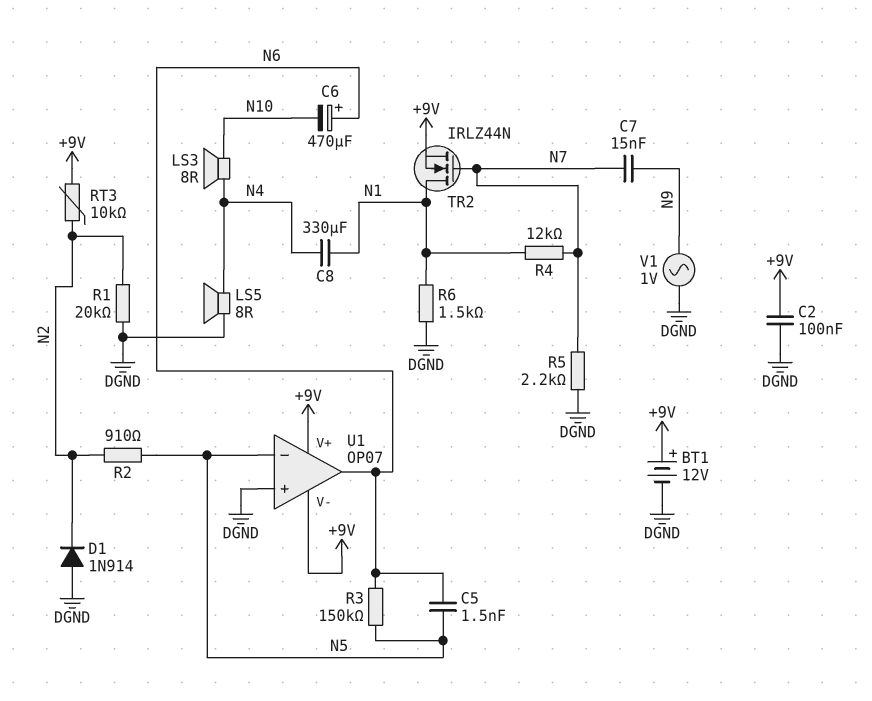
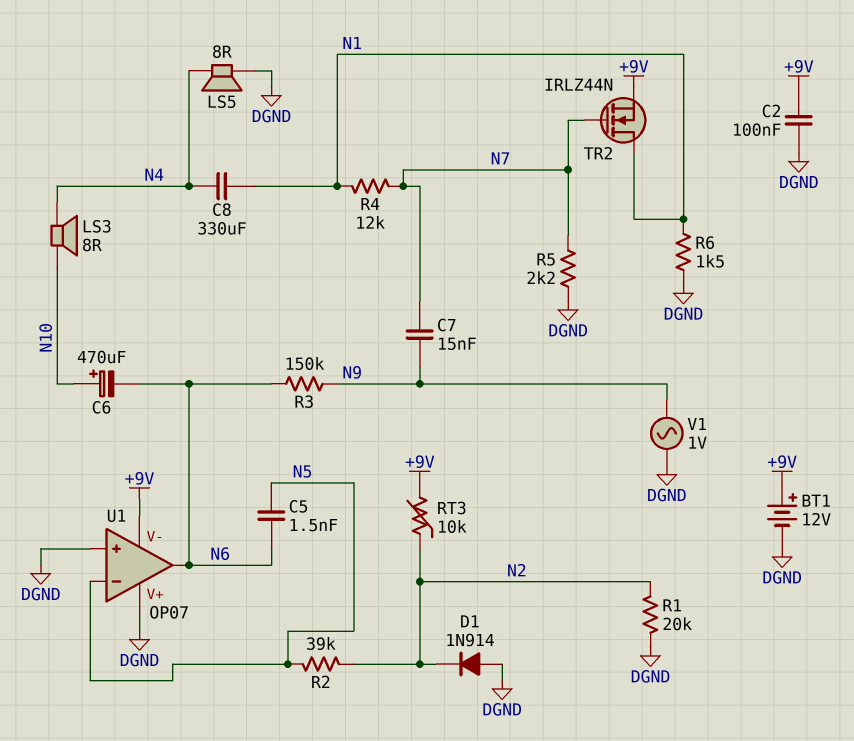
C6: 470uF (plus N6, minus N10) -> 470uF (plus N10, minus N6)
R2: 910 (N2, N5) -> 39k (N2, N5)
R3: 150k (N5, N6) -> 150k (N6, N9)
U1 pin V+: +9V -> DGND

